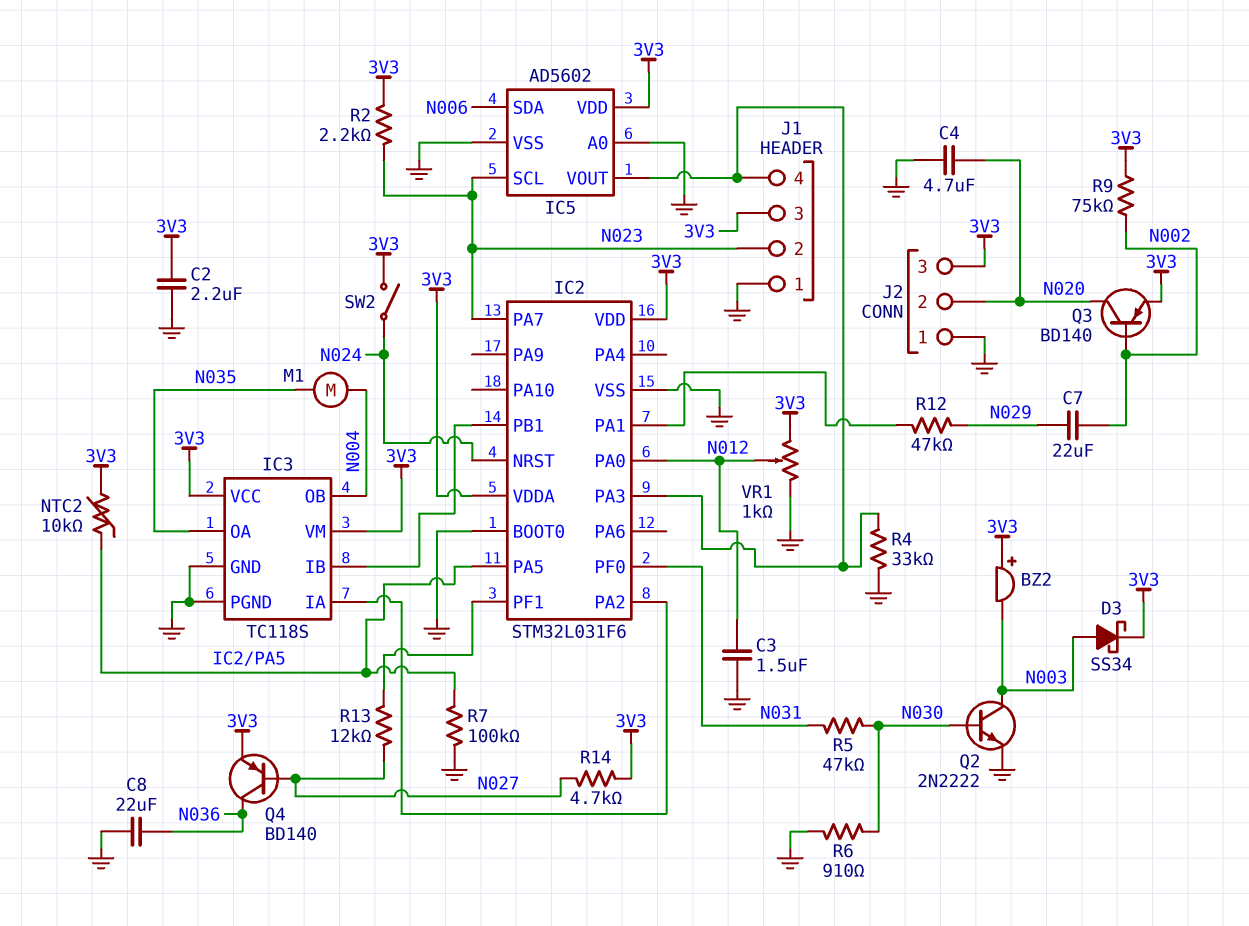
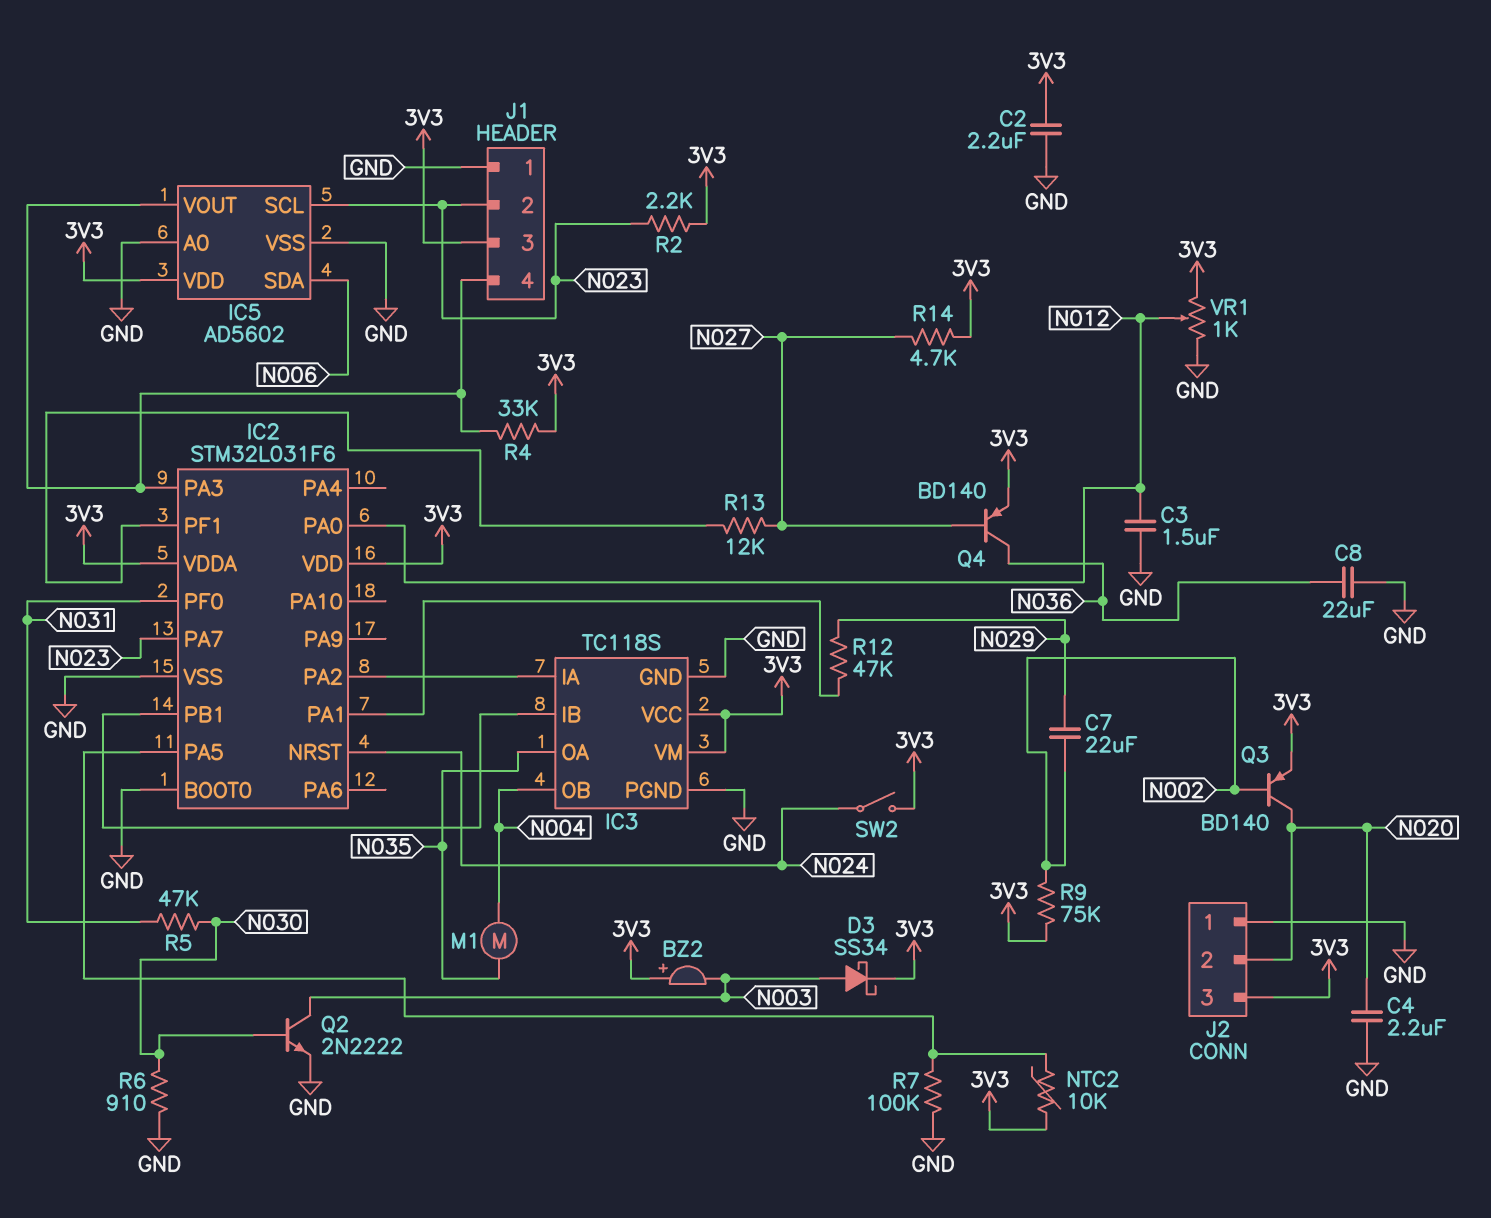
C4: 4.7uF (GND, N020) -> 2.2uF (GND, N020)
R4: 33k (GND, IC2/PA3) -> 33k (3V3, IC2/PA3)

